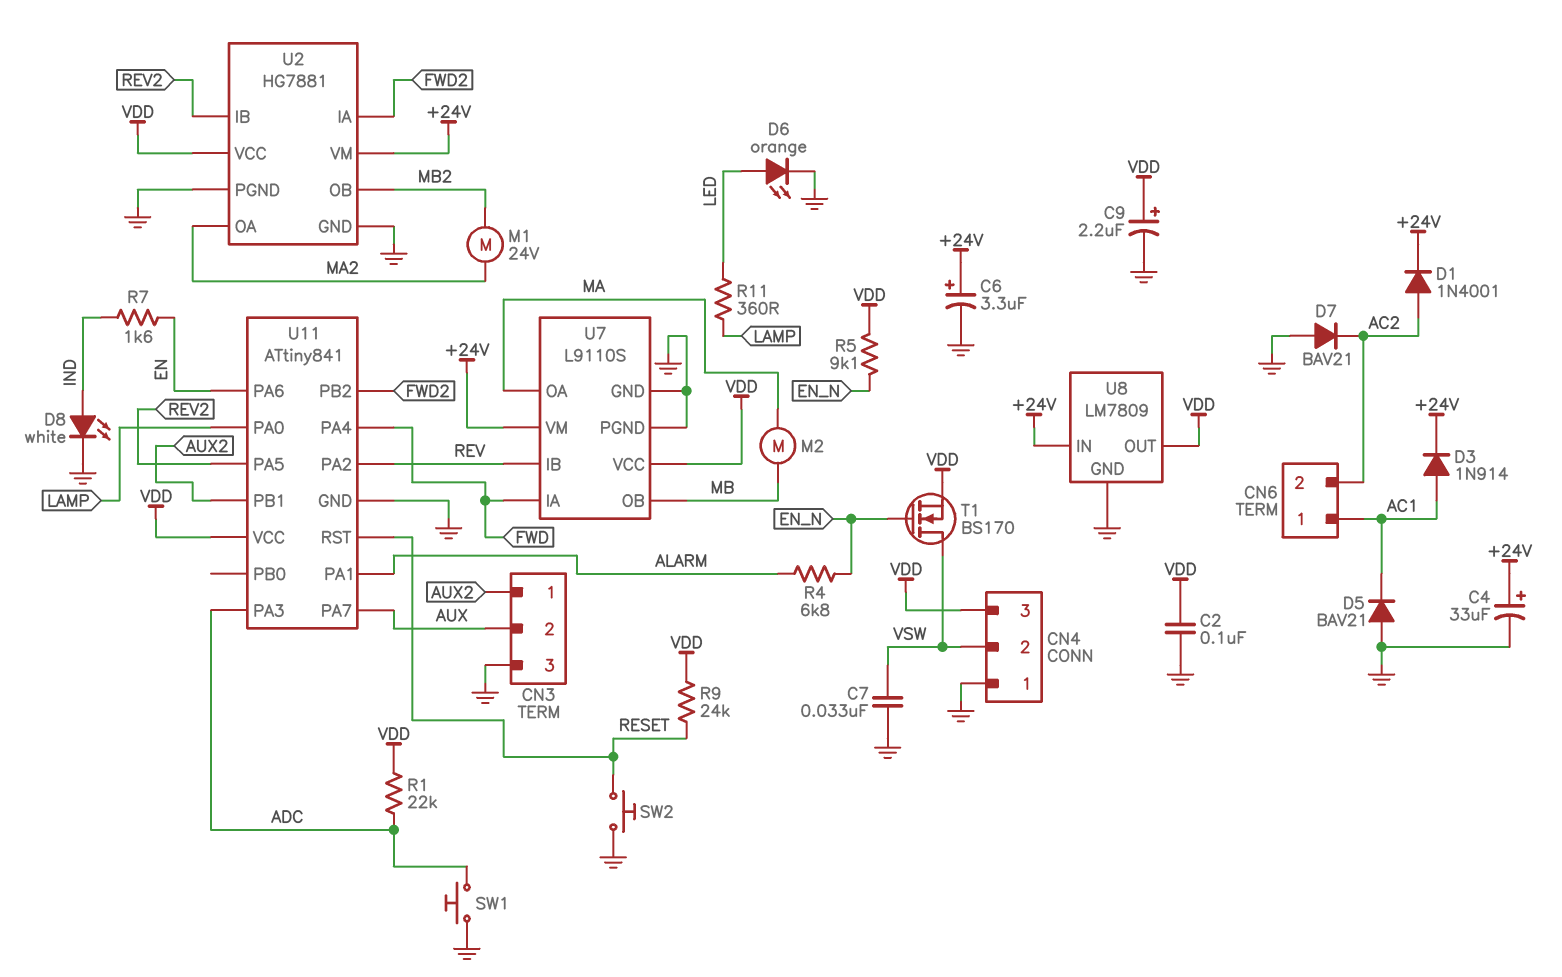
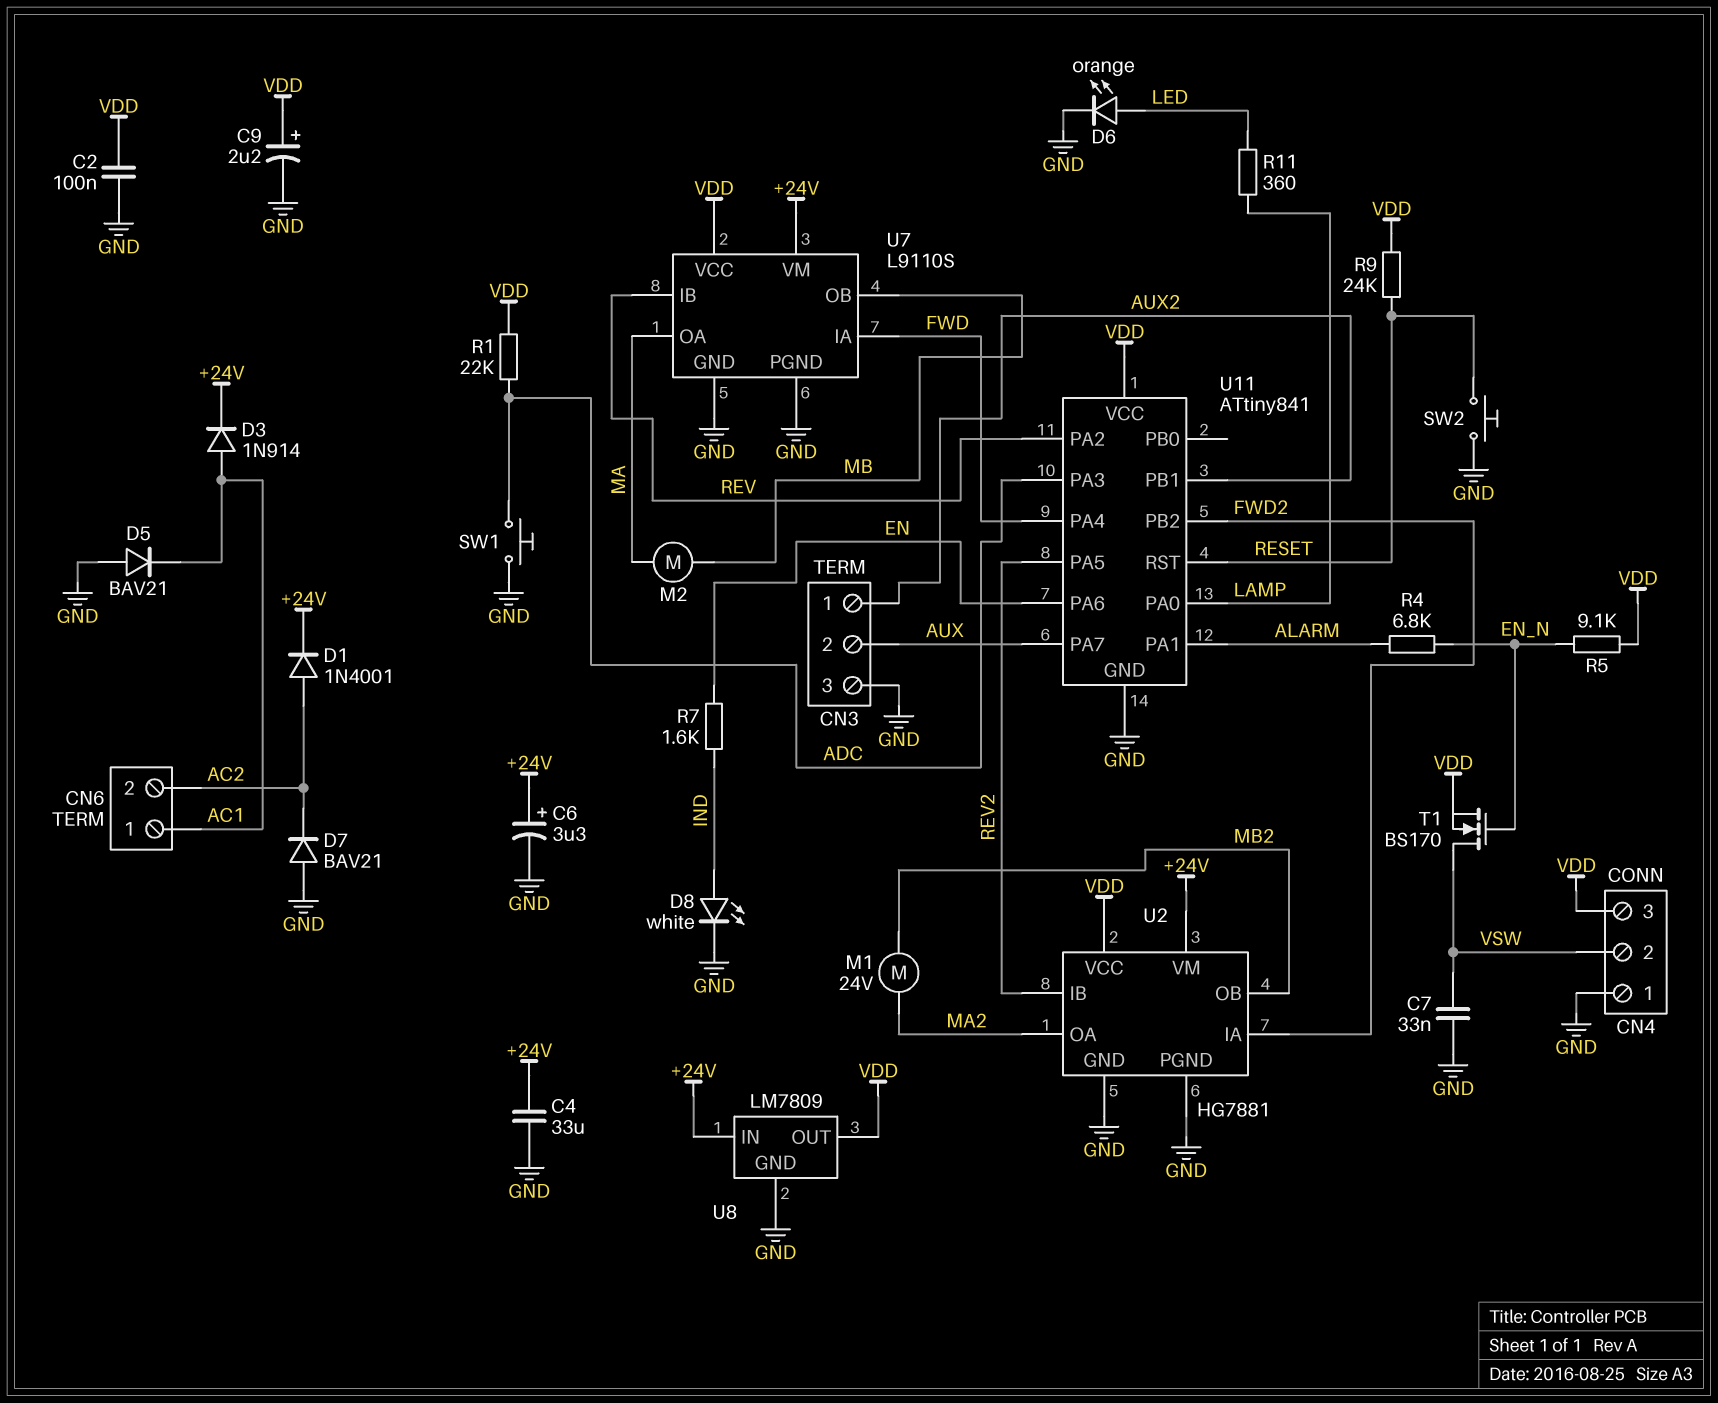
C4: 33uF (plus +24V, minus GND) -> 33uF (+24V, GND)

